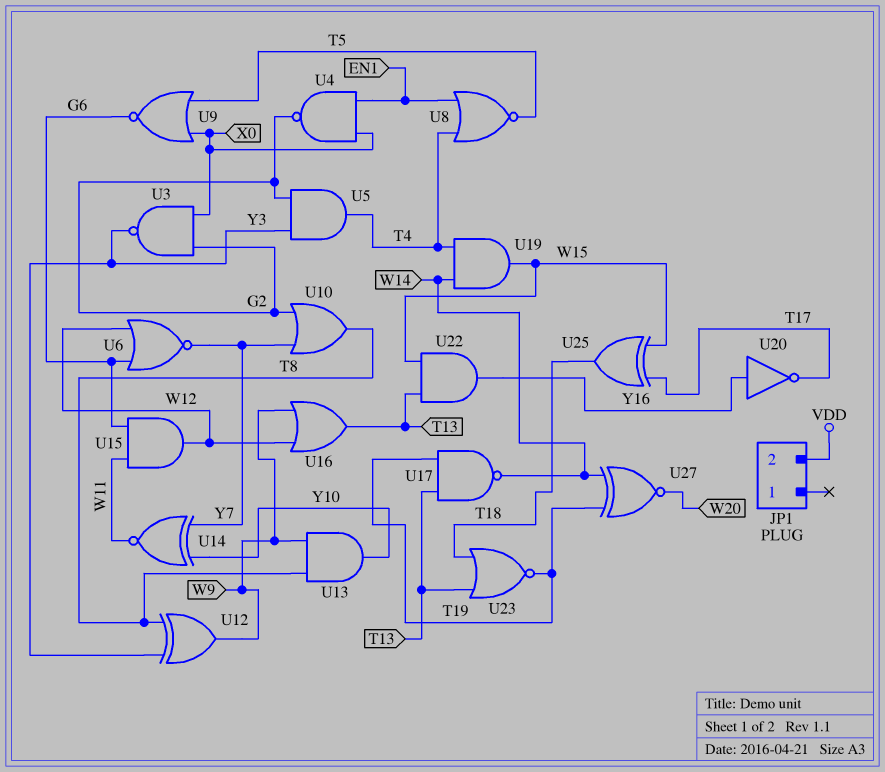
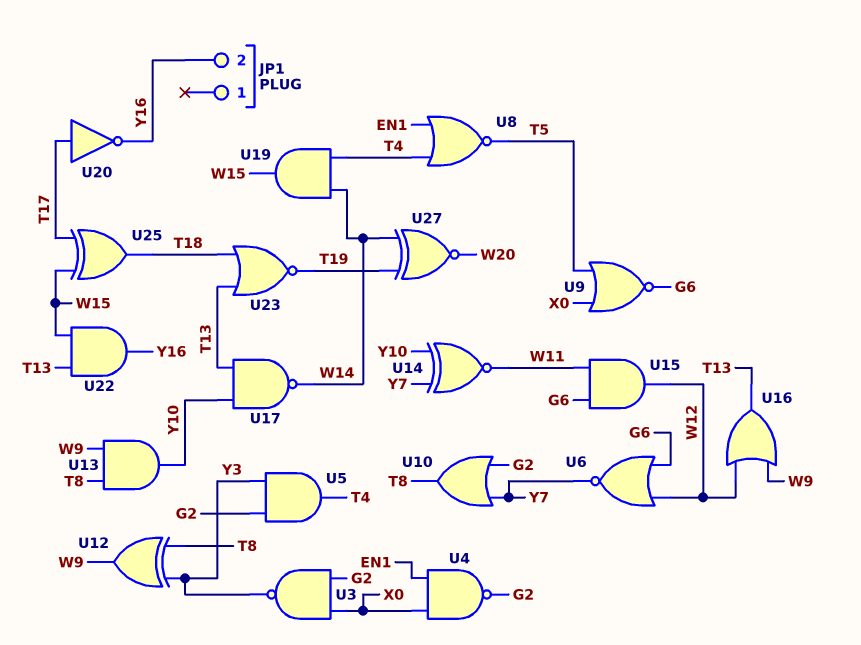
JP1 pin 2: VDD -> Y16
U17: NAND (in T13, in T19, out W14) -> NAND (in T13, in Y10, out W14)
U20: NOT (in Y16, out T17) -> NOT (in T17, out Y16)

